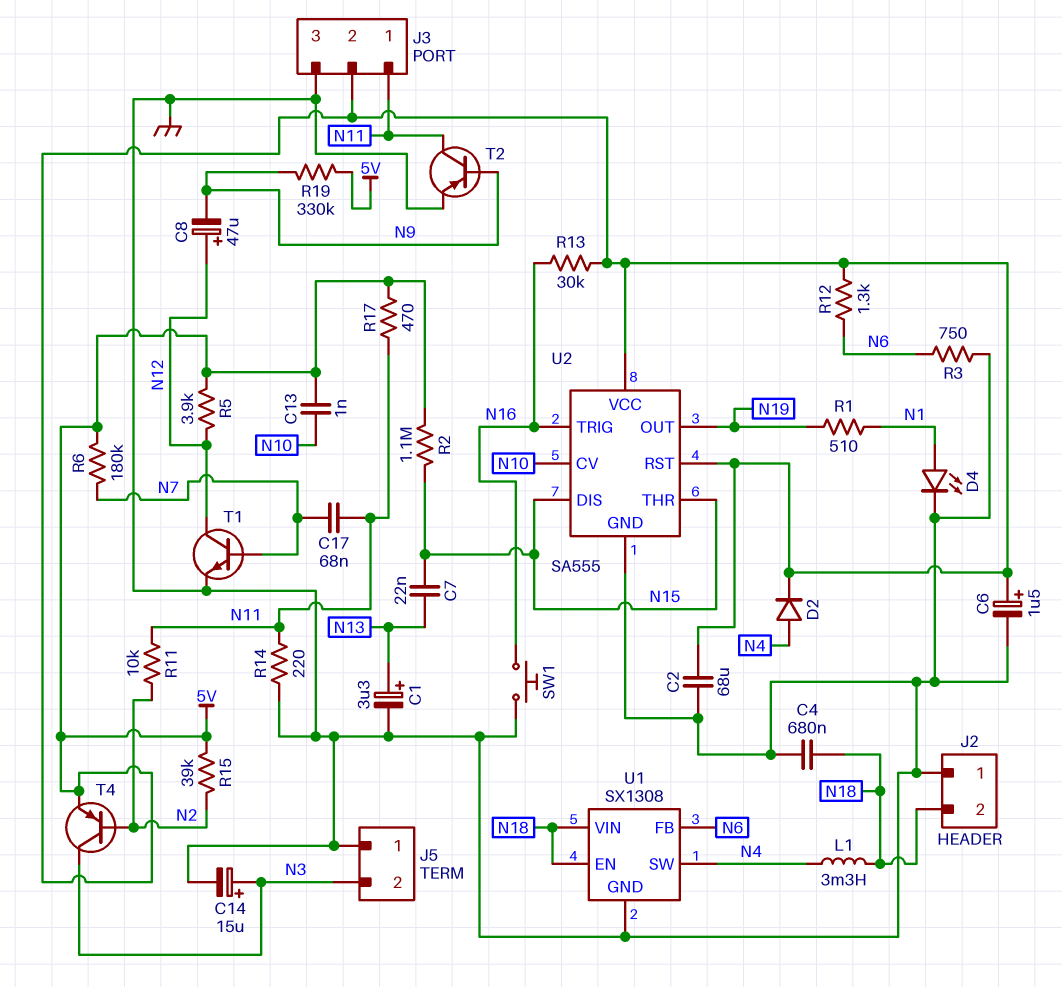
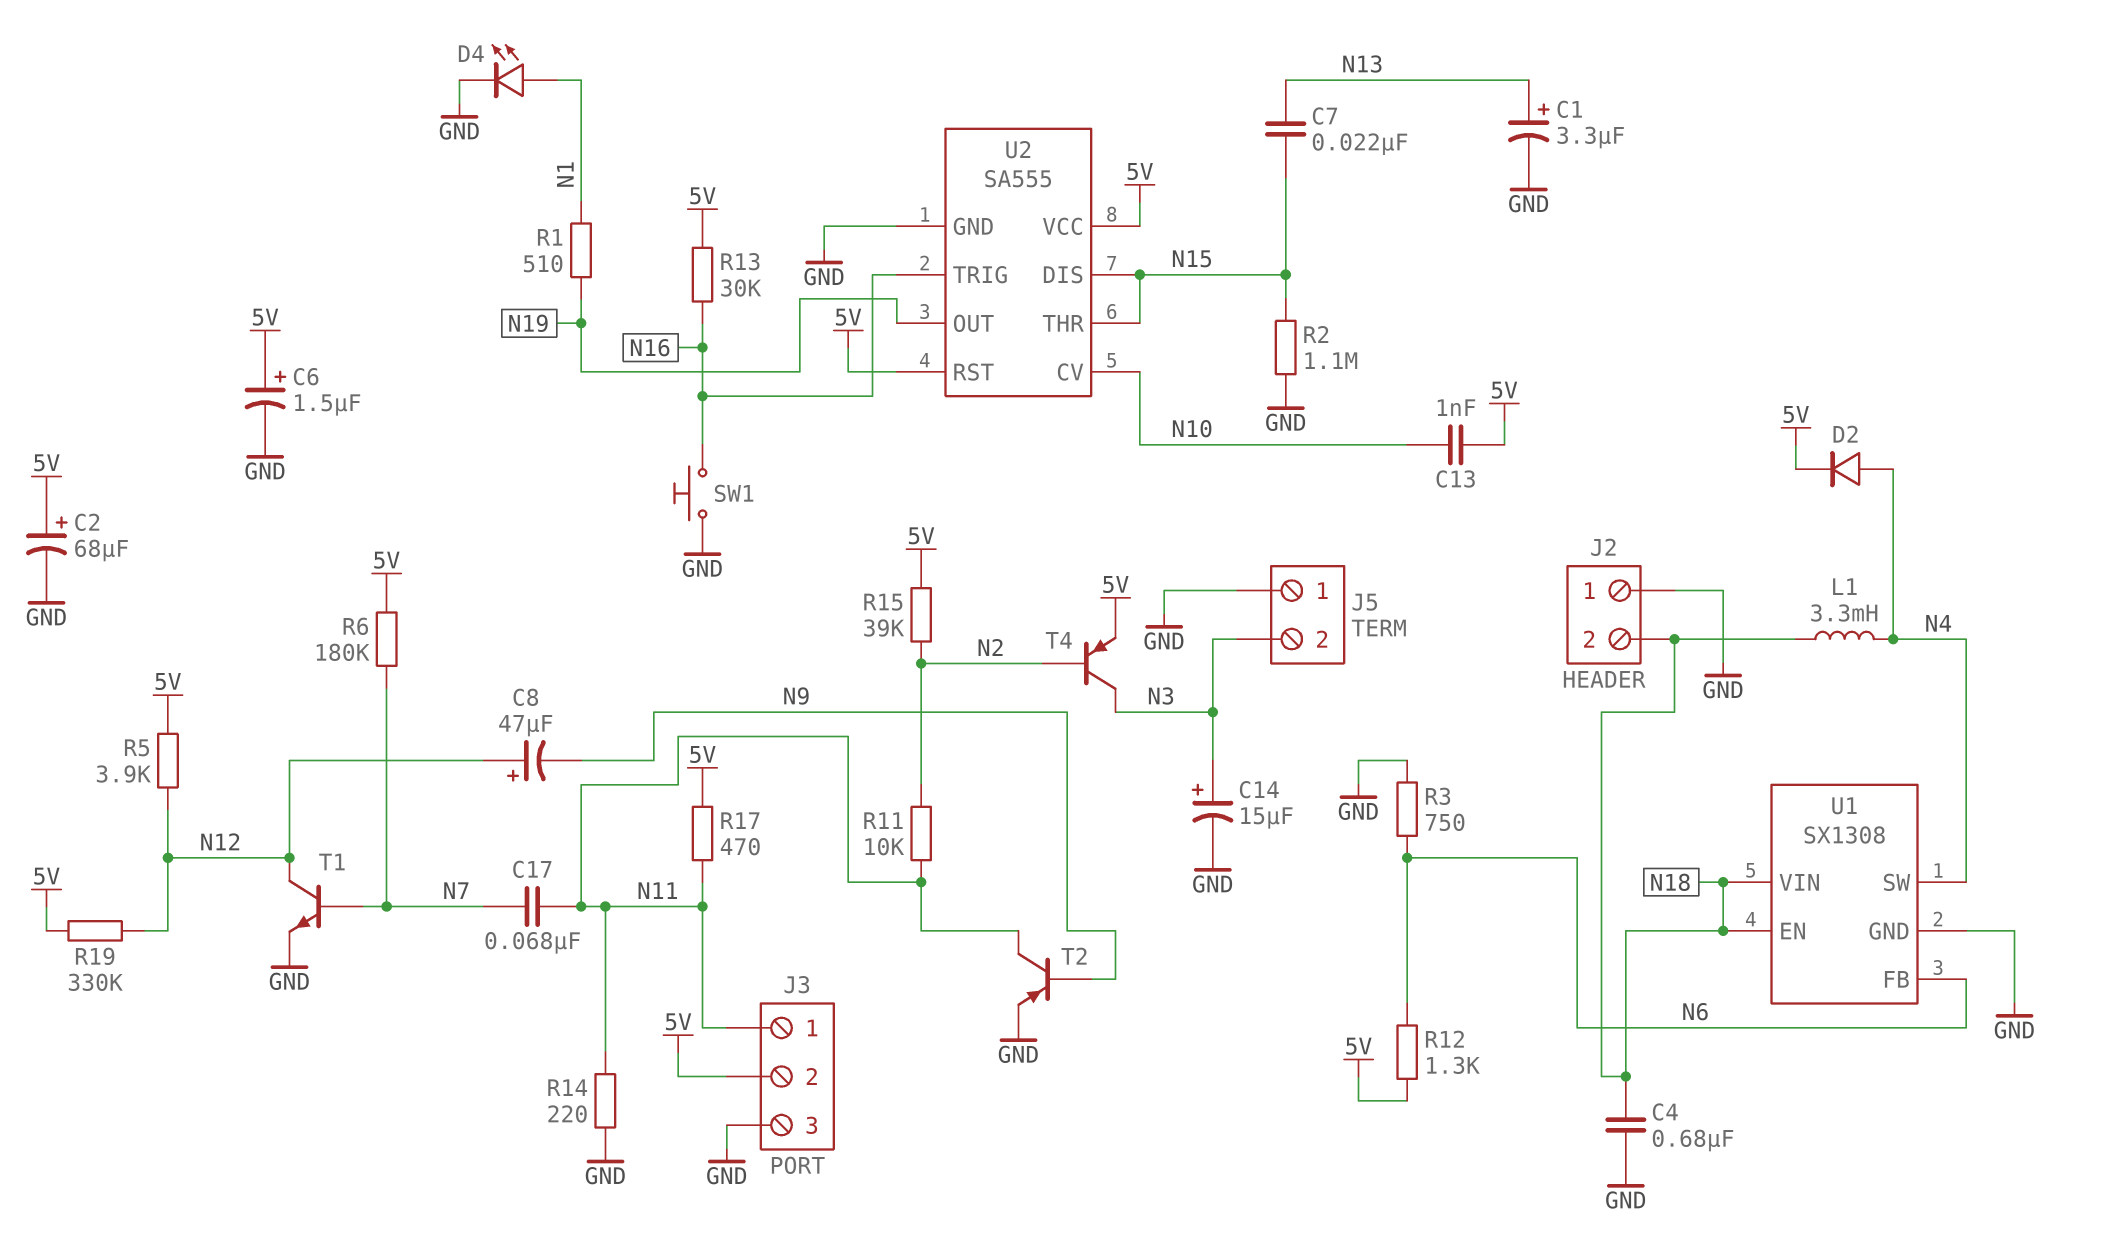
C2: 68uF (5V, GND) -> 68uF (plus 5V, minus GND)
R2: 1.1M (5V, N15) -> 1.1M (GND, N15)
R19: 330k (5V, N9) -> 330k (5V, N12)

